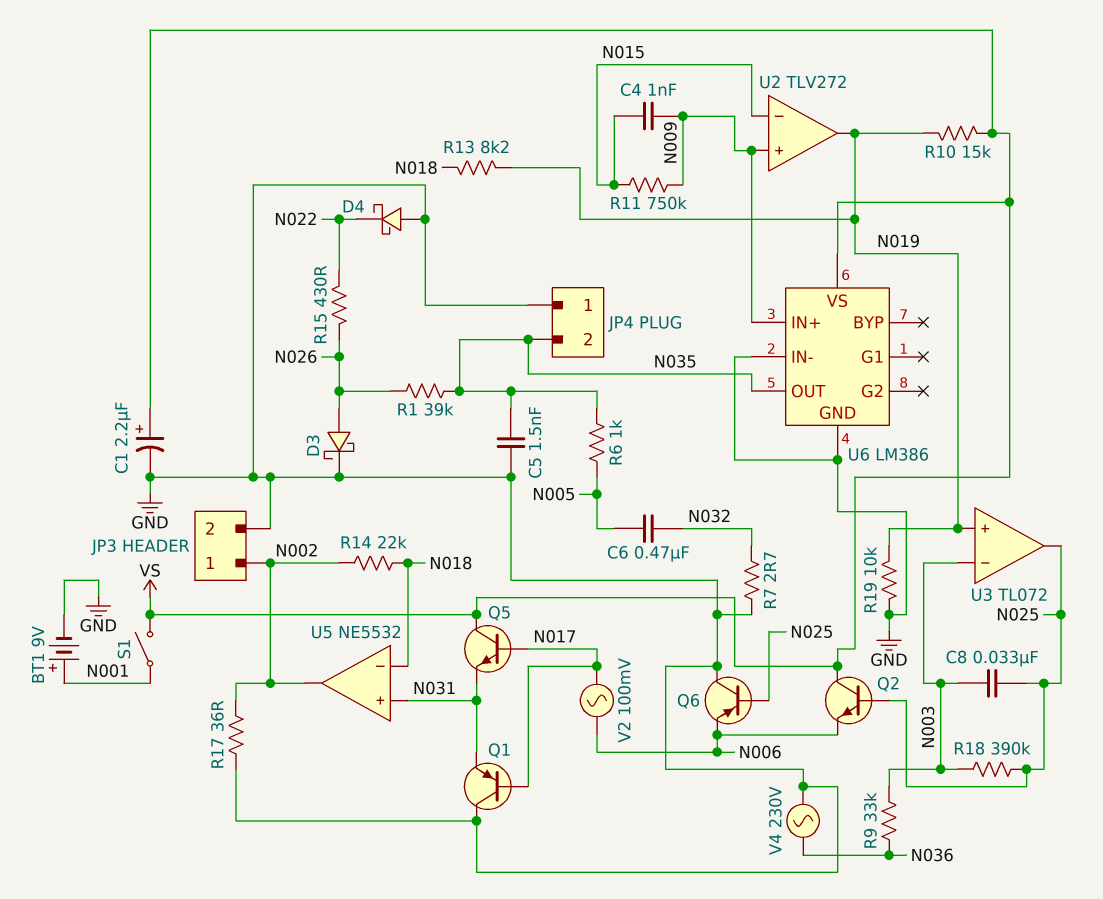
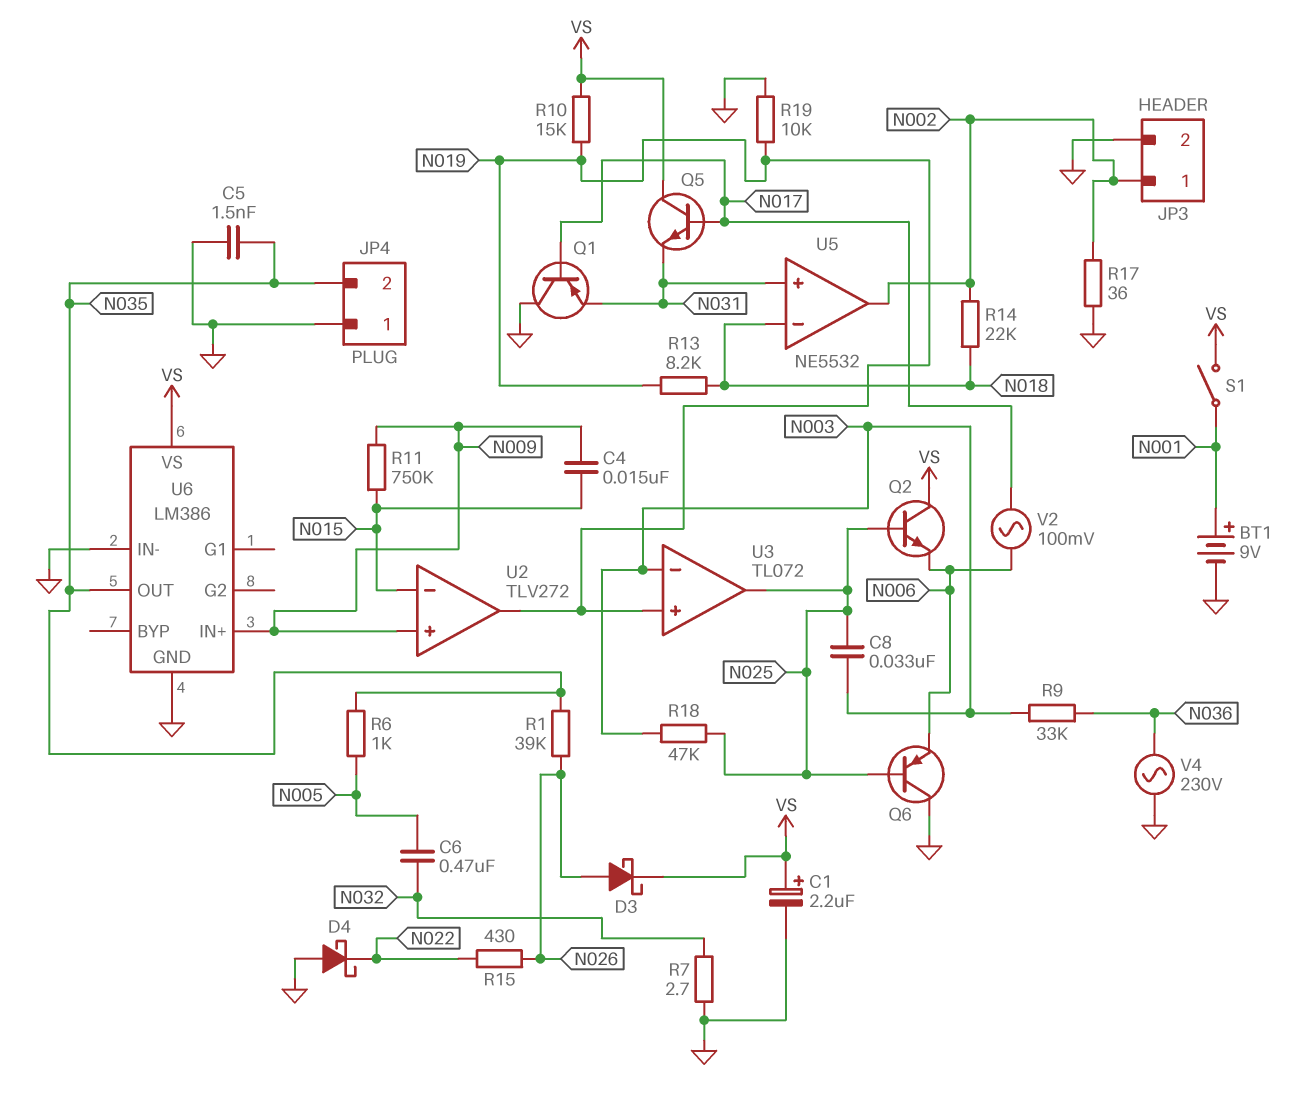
C4: 1nF (N009, N015) -> 15nF (N009, N015)
D3: schottky (A N026, K GND) -> schottky (A N026, K VS)
R18: 390k (N003, N025) -> 47k (N003, N025)

